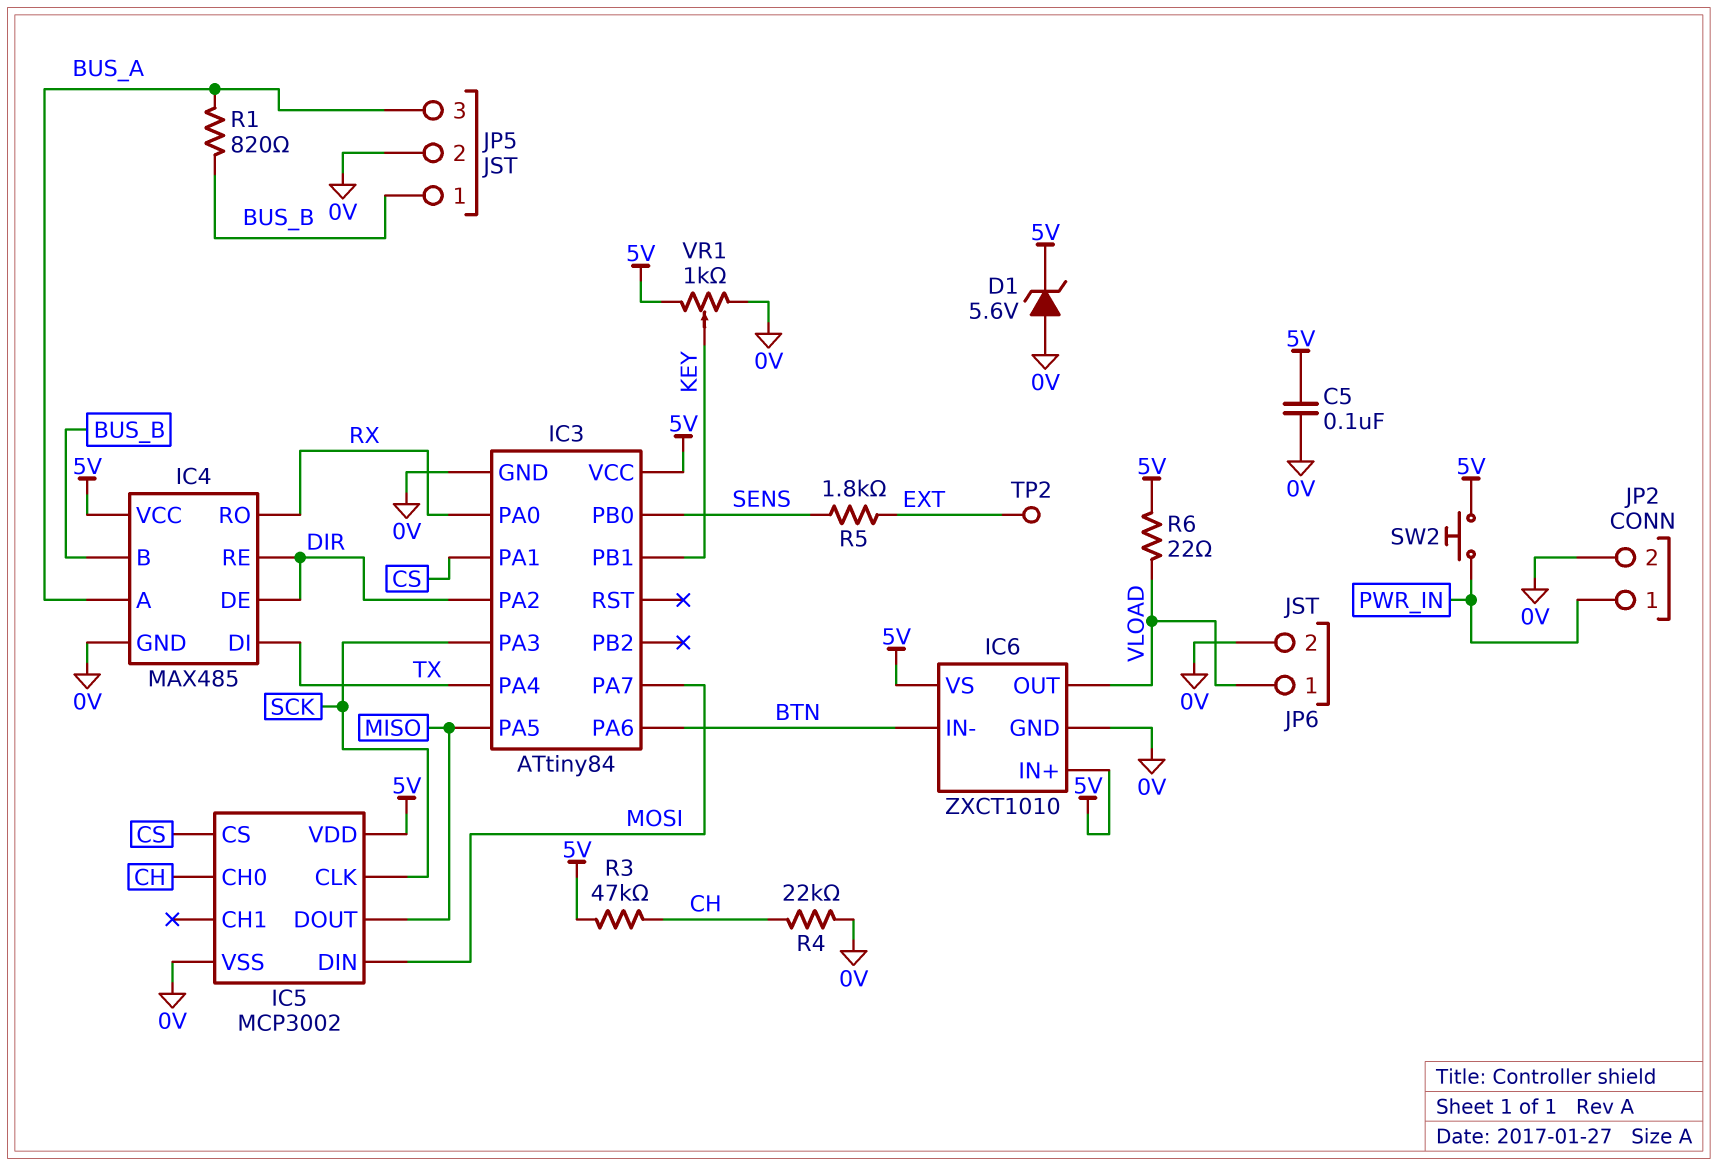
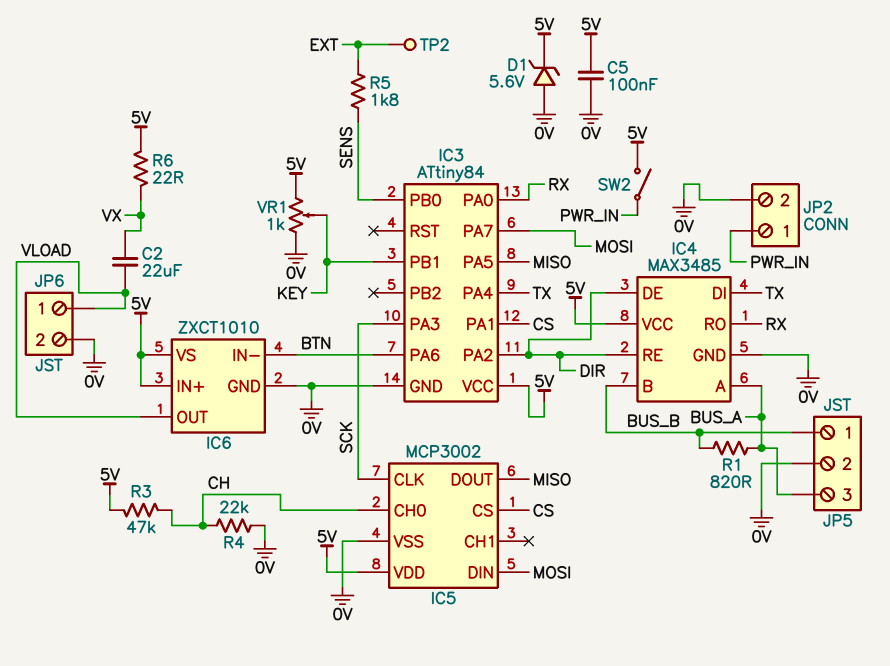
C2: none -> 22uF (VLOAD, VX)
IC4: MAX485 -> MAX3485
R6: 22 (5V, VLOAD) -> 22 (5V, VX)
SW2: button (5V, PWR_IN) -> switch (5V, PWR_IN)

